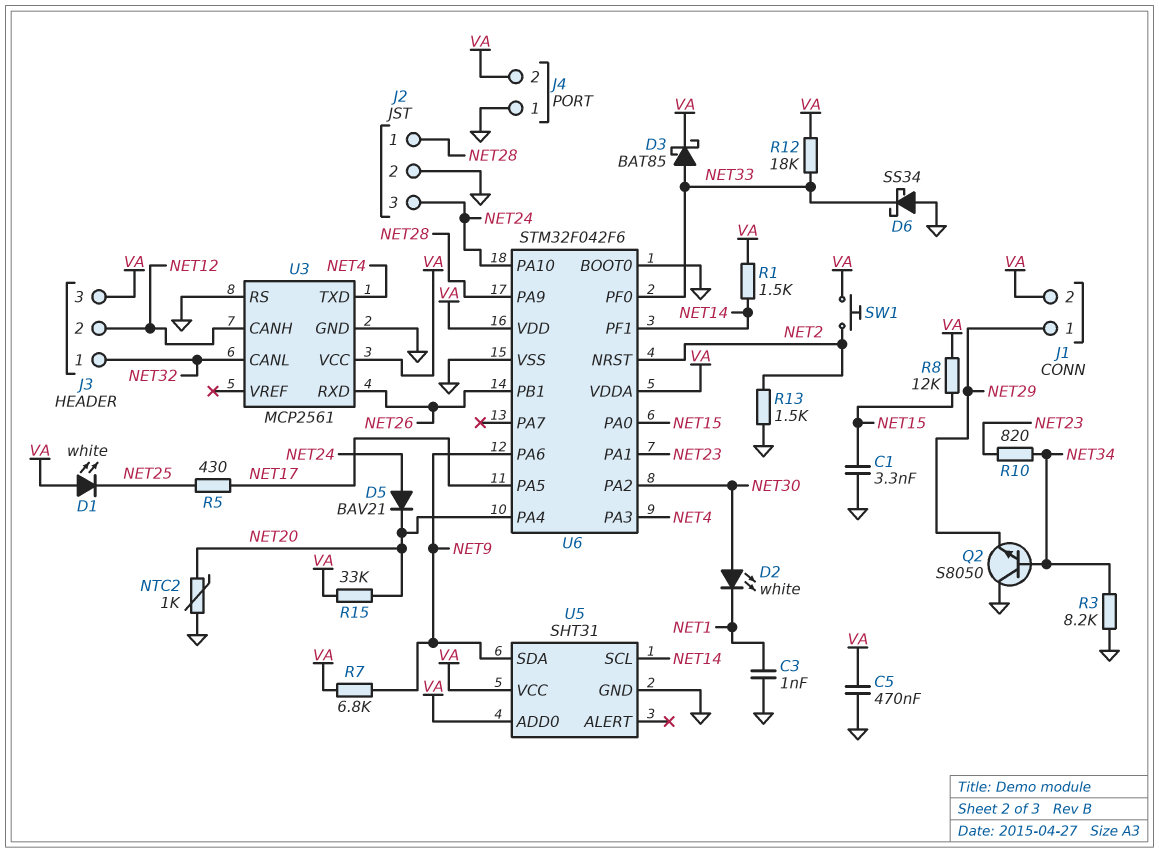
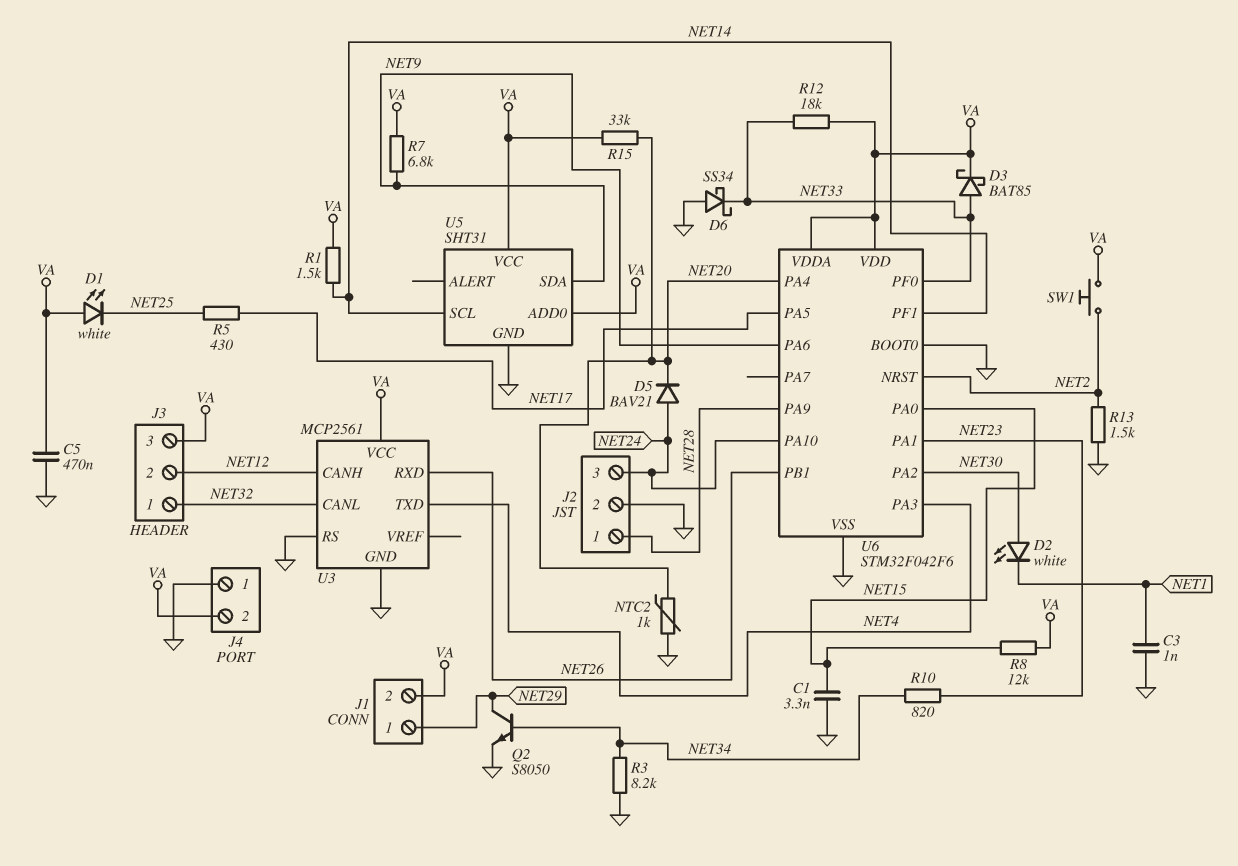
Q2: NPN S8050 (B NET34, C GND, E NET29) -> NPN S8050 (B NET34, C NET29, E GND)

